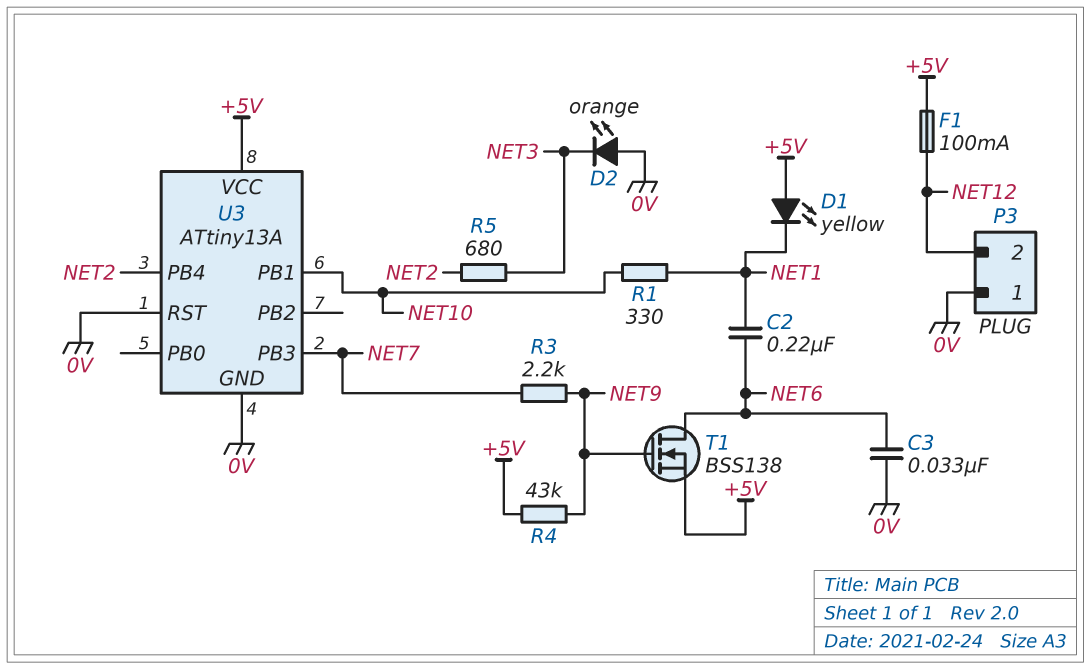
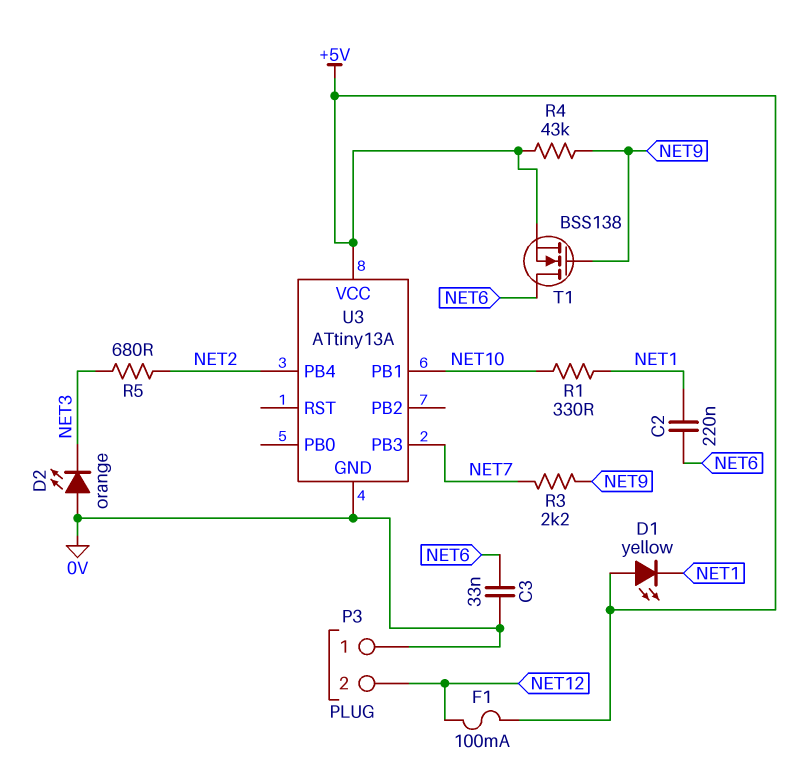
U3 pin RST: 0V -> none

